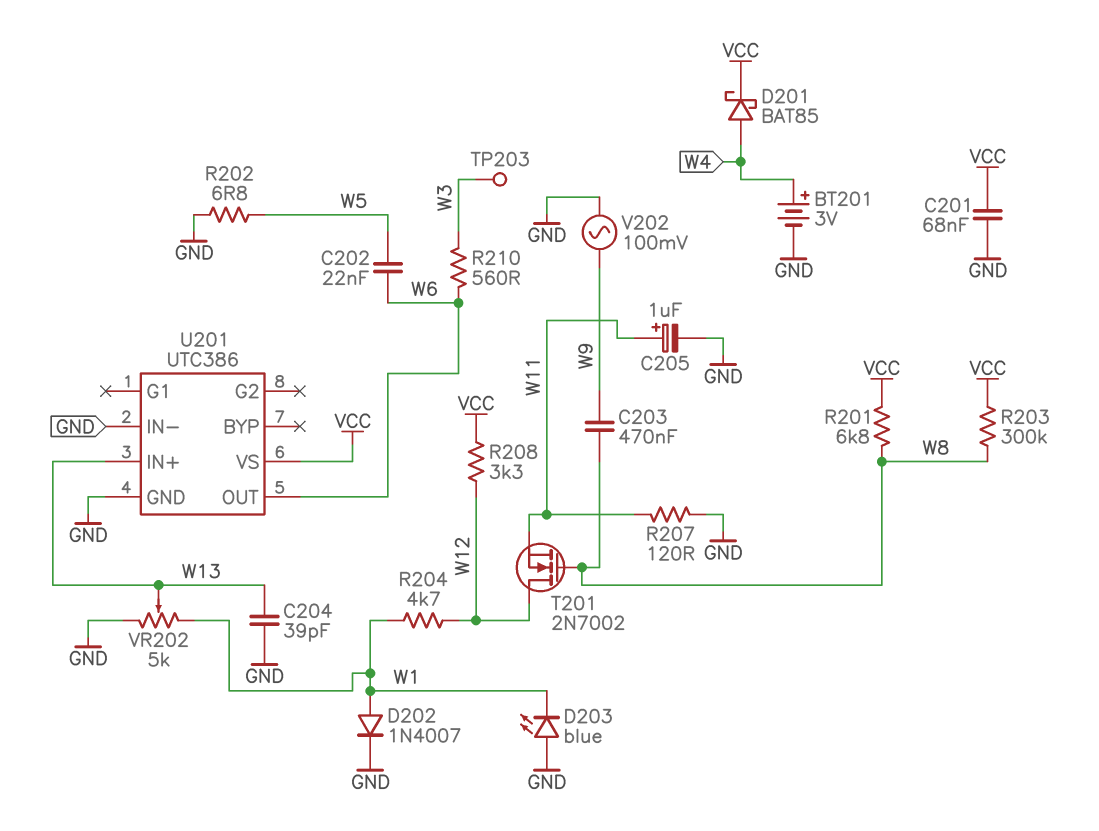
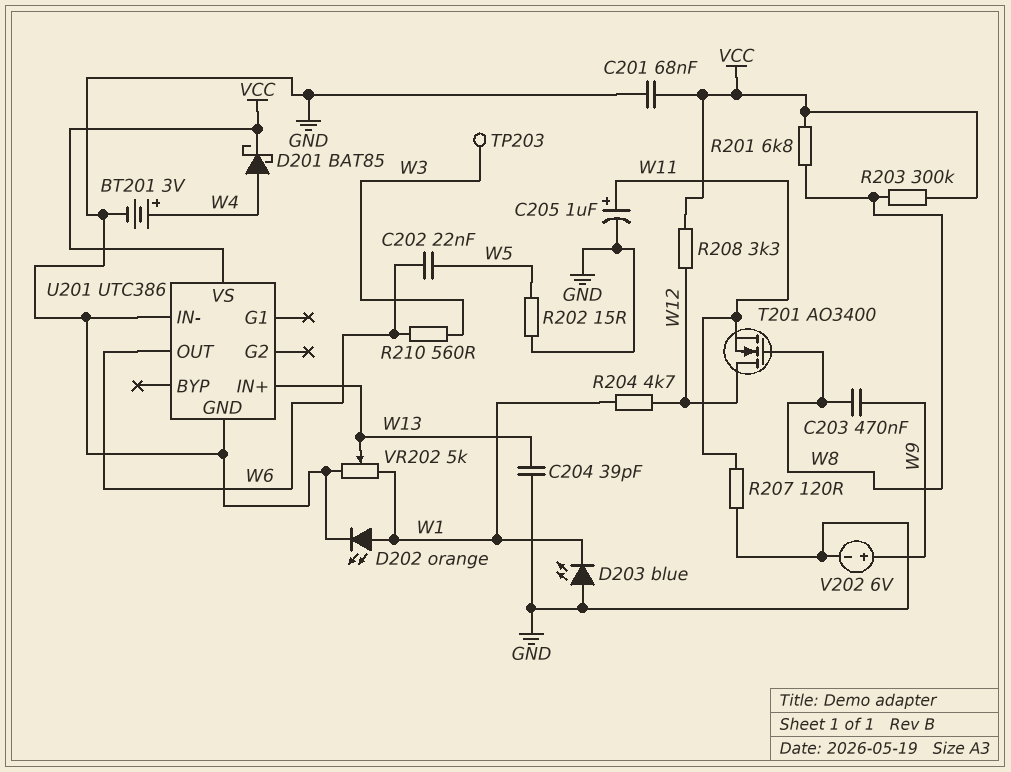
D202: diode 1N4007 (A W1, K GND) -> LED orange (A W1, K GND)
R202: 6.8 (GND, W5) -> 15 (GND, W5)
T201: NMOS 2N7002 (G W8, D W12, S W11) -> NMOS AO3400 (G W8, D W12, S W11)
V202: AC 100mV (GND, W9) -> 6V (plus W9, minus GND)

